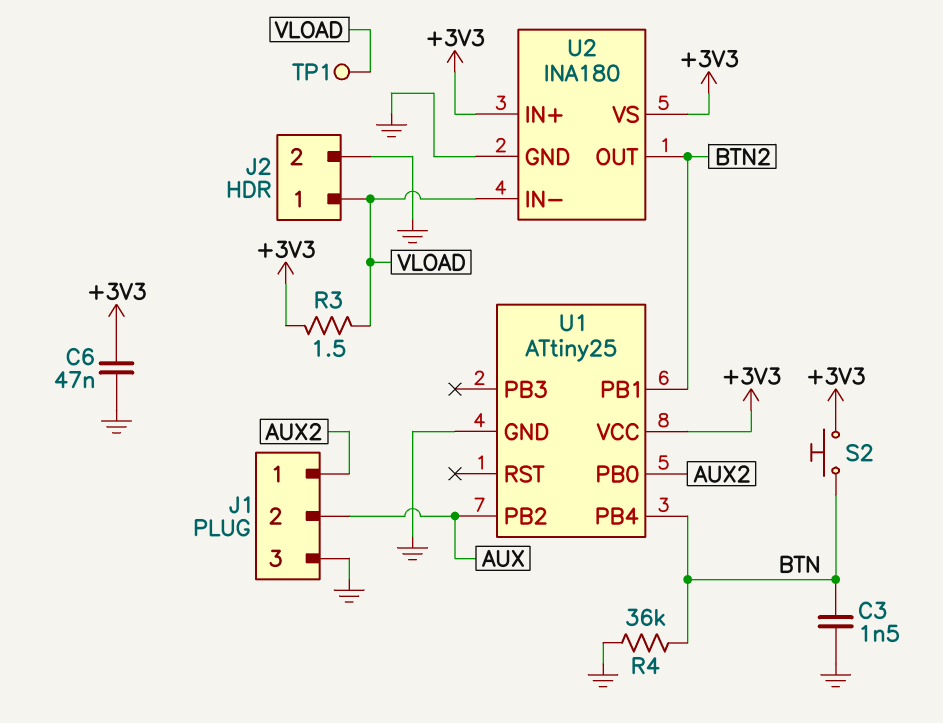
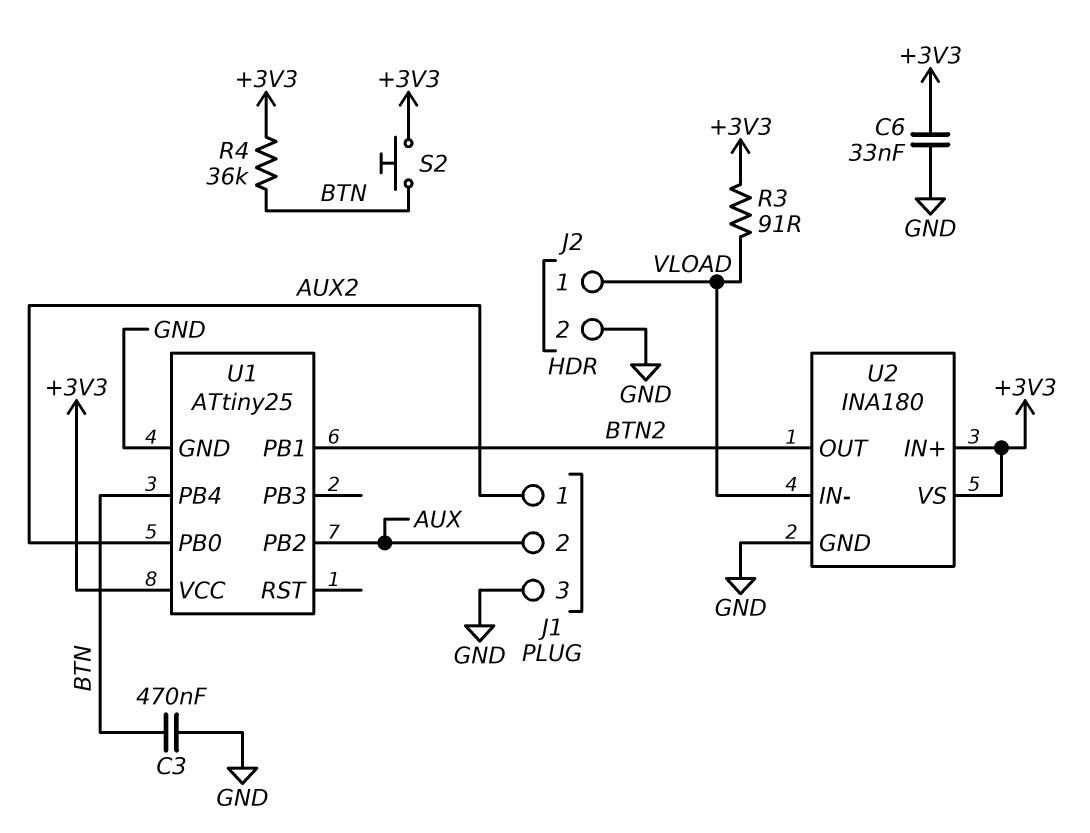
C3: 1.5nF (BTN, GND) -> 470nF (BTN, GND)
C6: 47nF (+3V3, GND) -> 33nF (+3V3, GND)
R3: 1.5 (+3V3, VLOAD) -> 91 (+3V3, VLOAD)
R4: 36k (BTN, GND) -> 36k (+3V3, BTN)
TP1: test point (VLOAD) -> none

